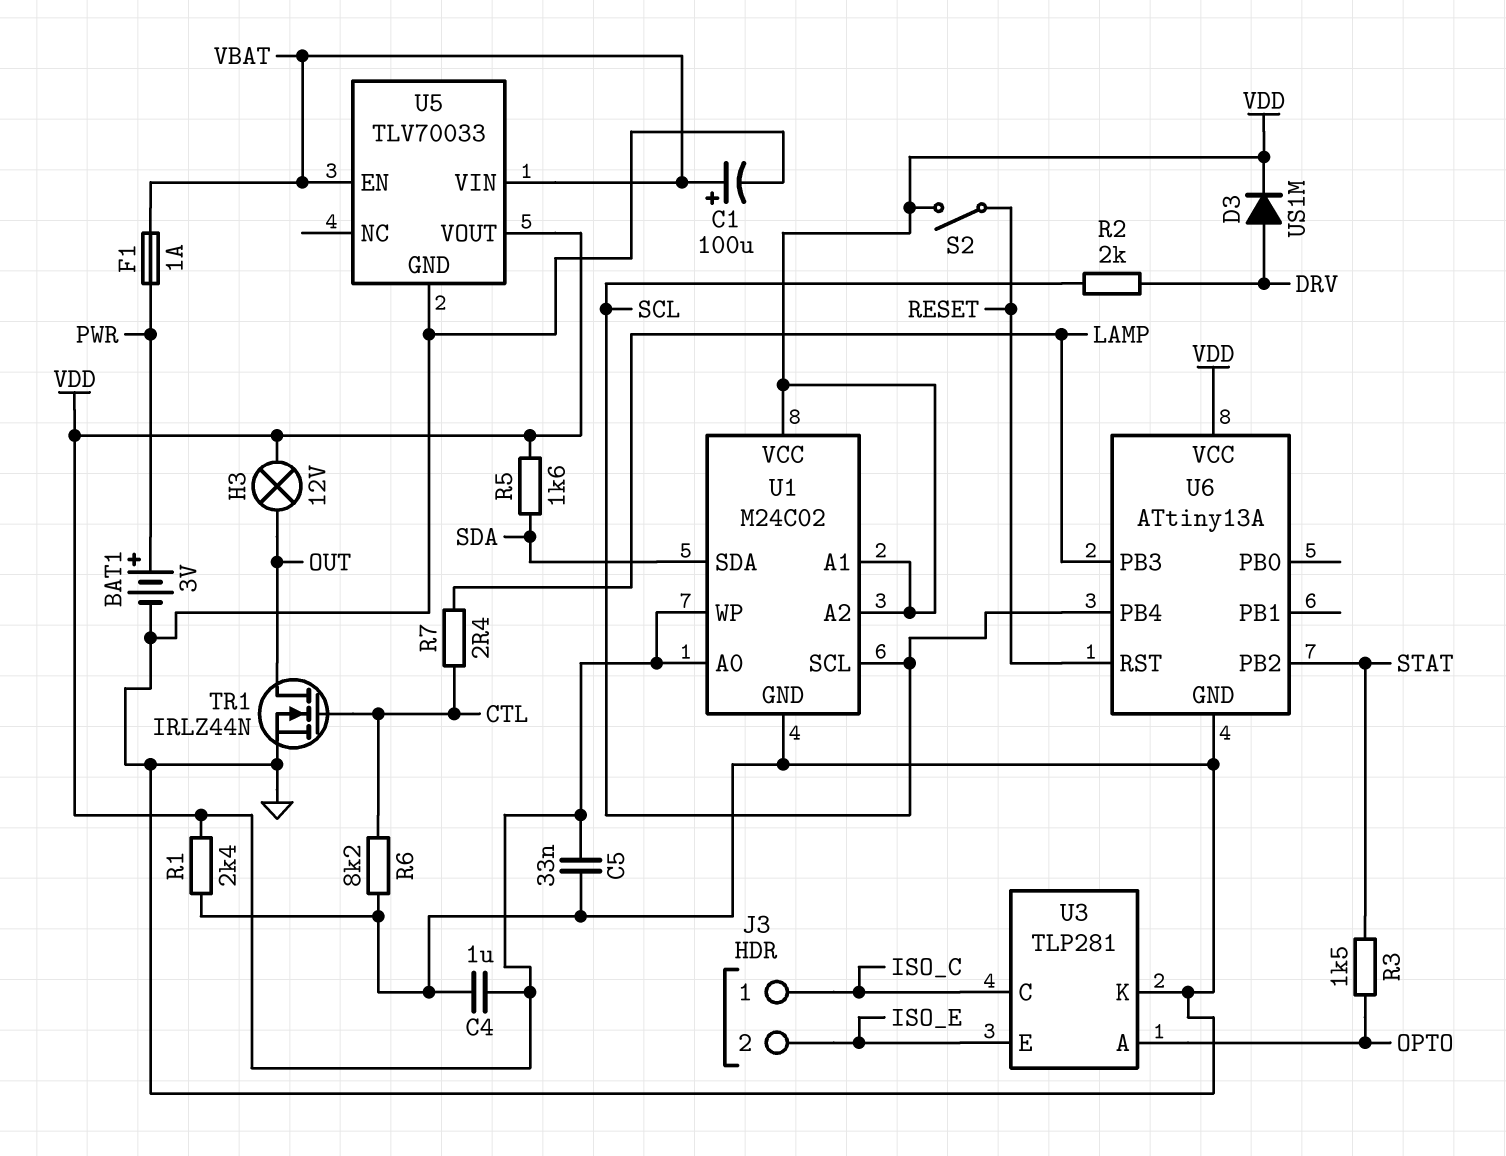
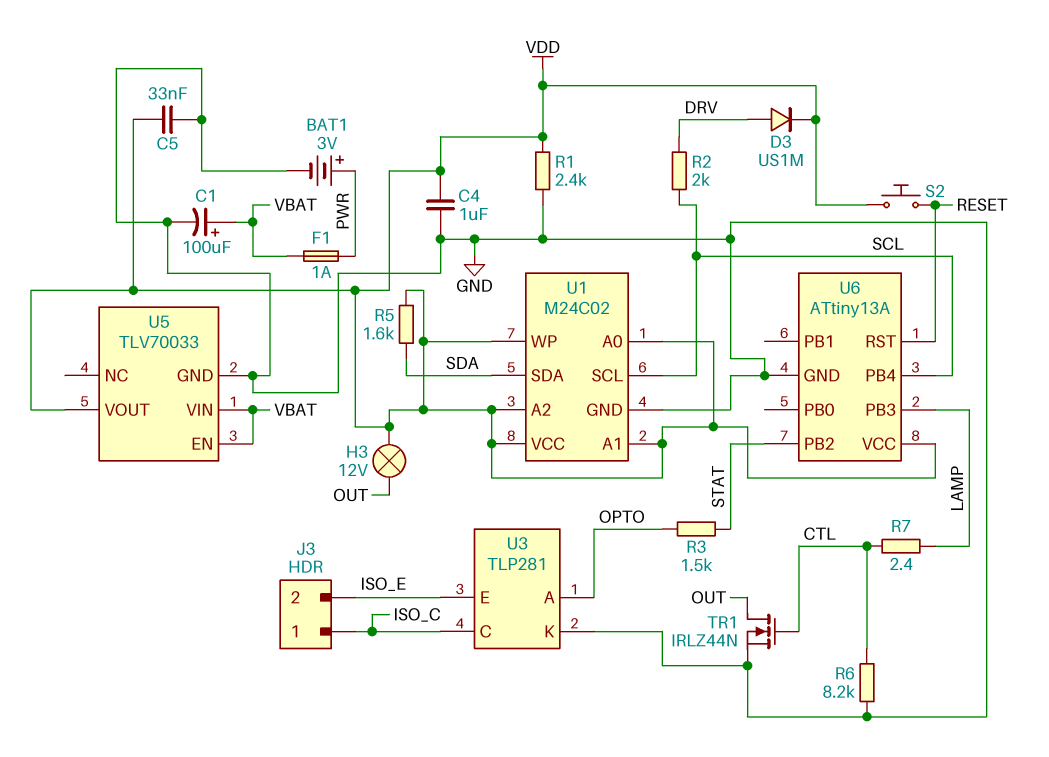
S2: switch (RESET, VDD) -> button (RESET, VDD)

